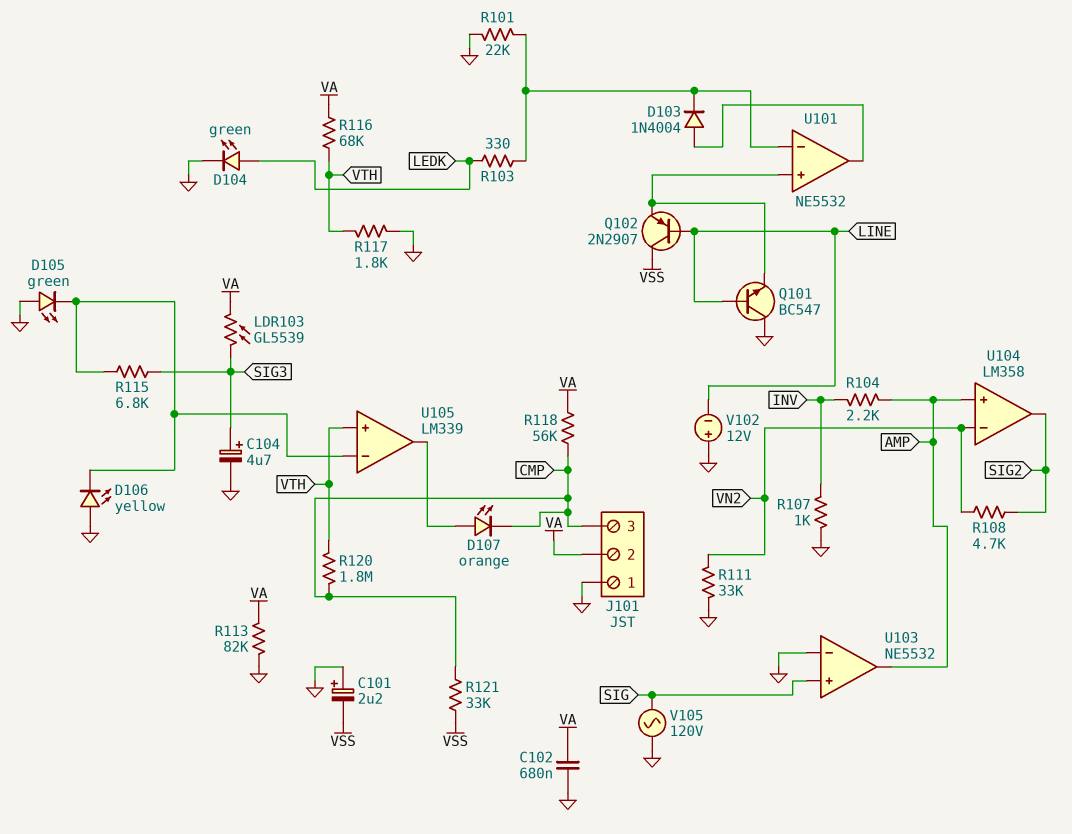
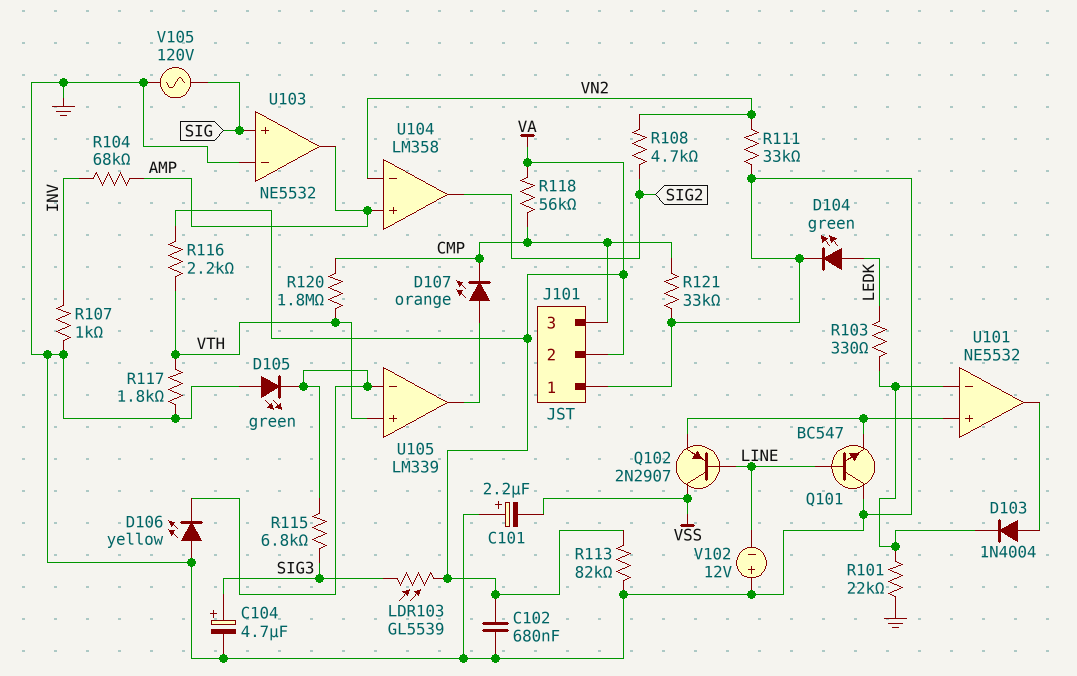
R104: 2.2k (AMP, INV) -> 68k (AMP, INV)
R116: 68k (VA, VTH) -> 2.2k (VA, VTH)
R121: 33k (CMP, VSS) -> 33k (CMP, GND)

